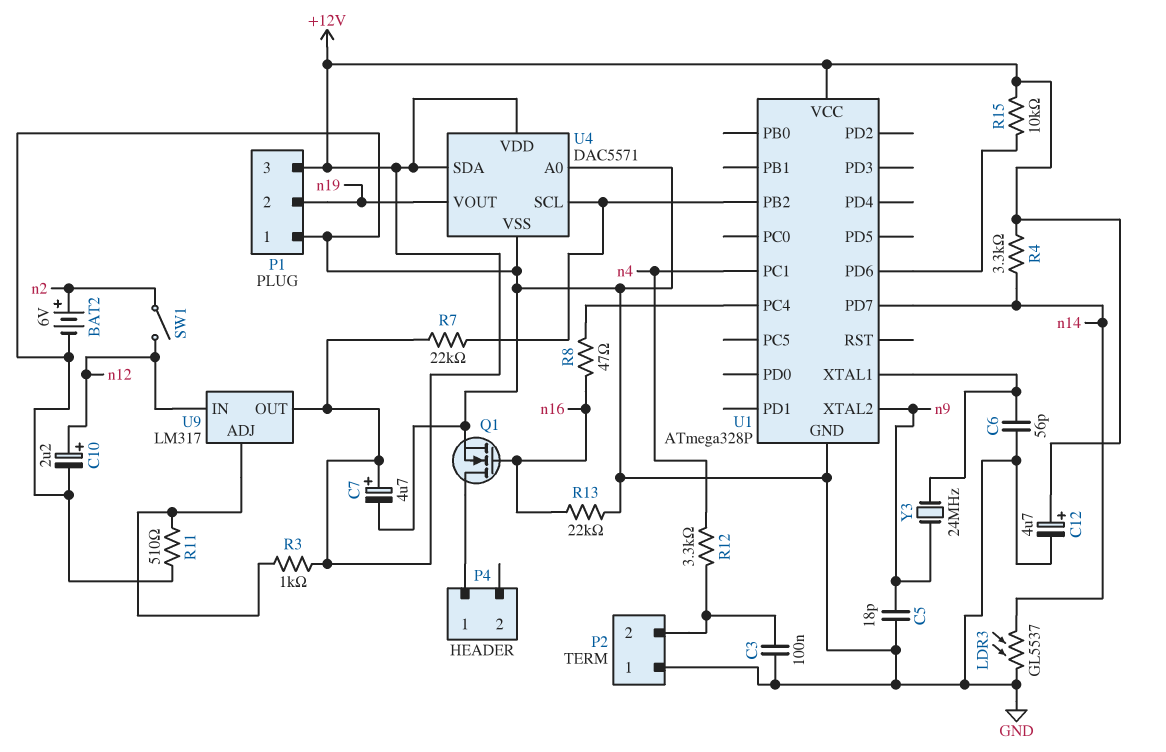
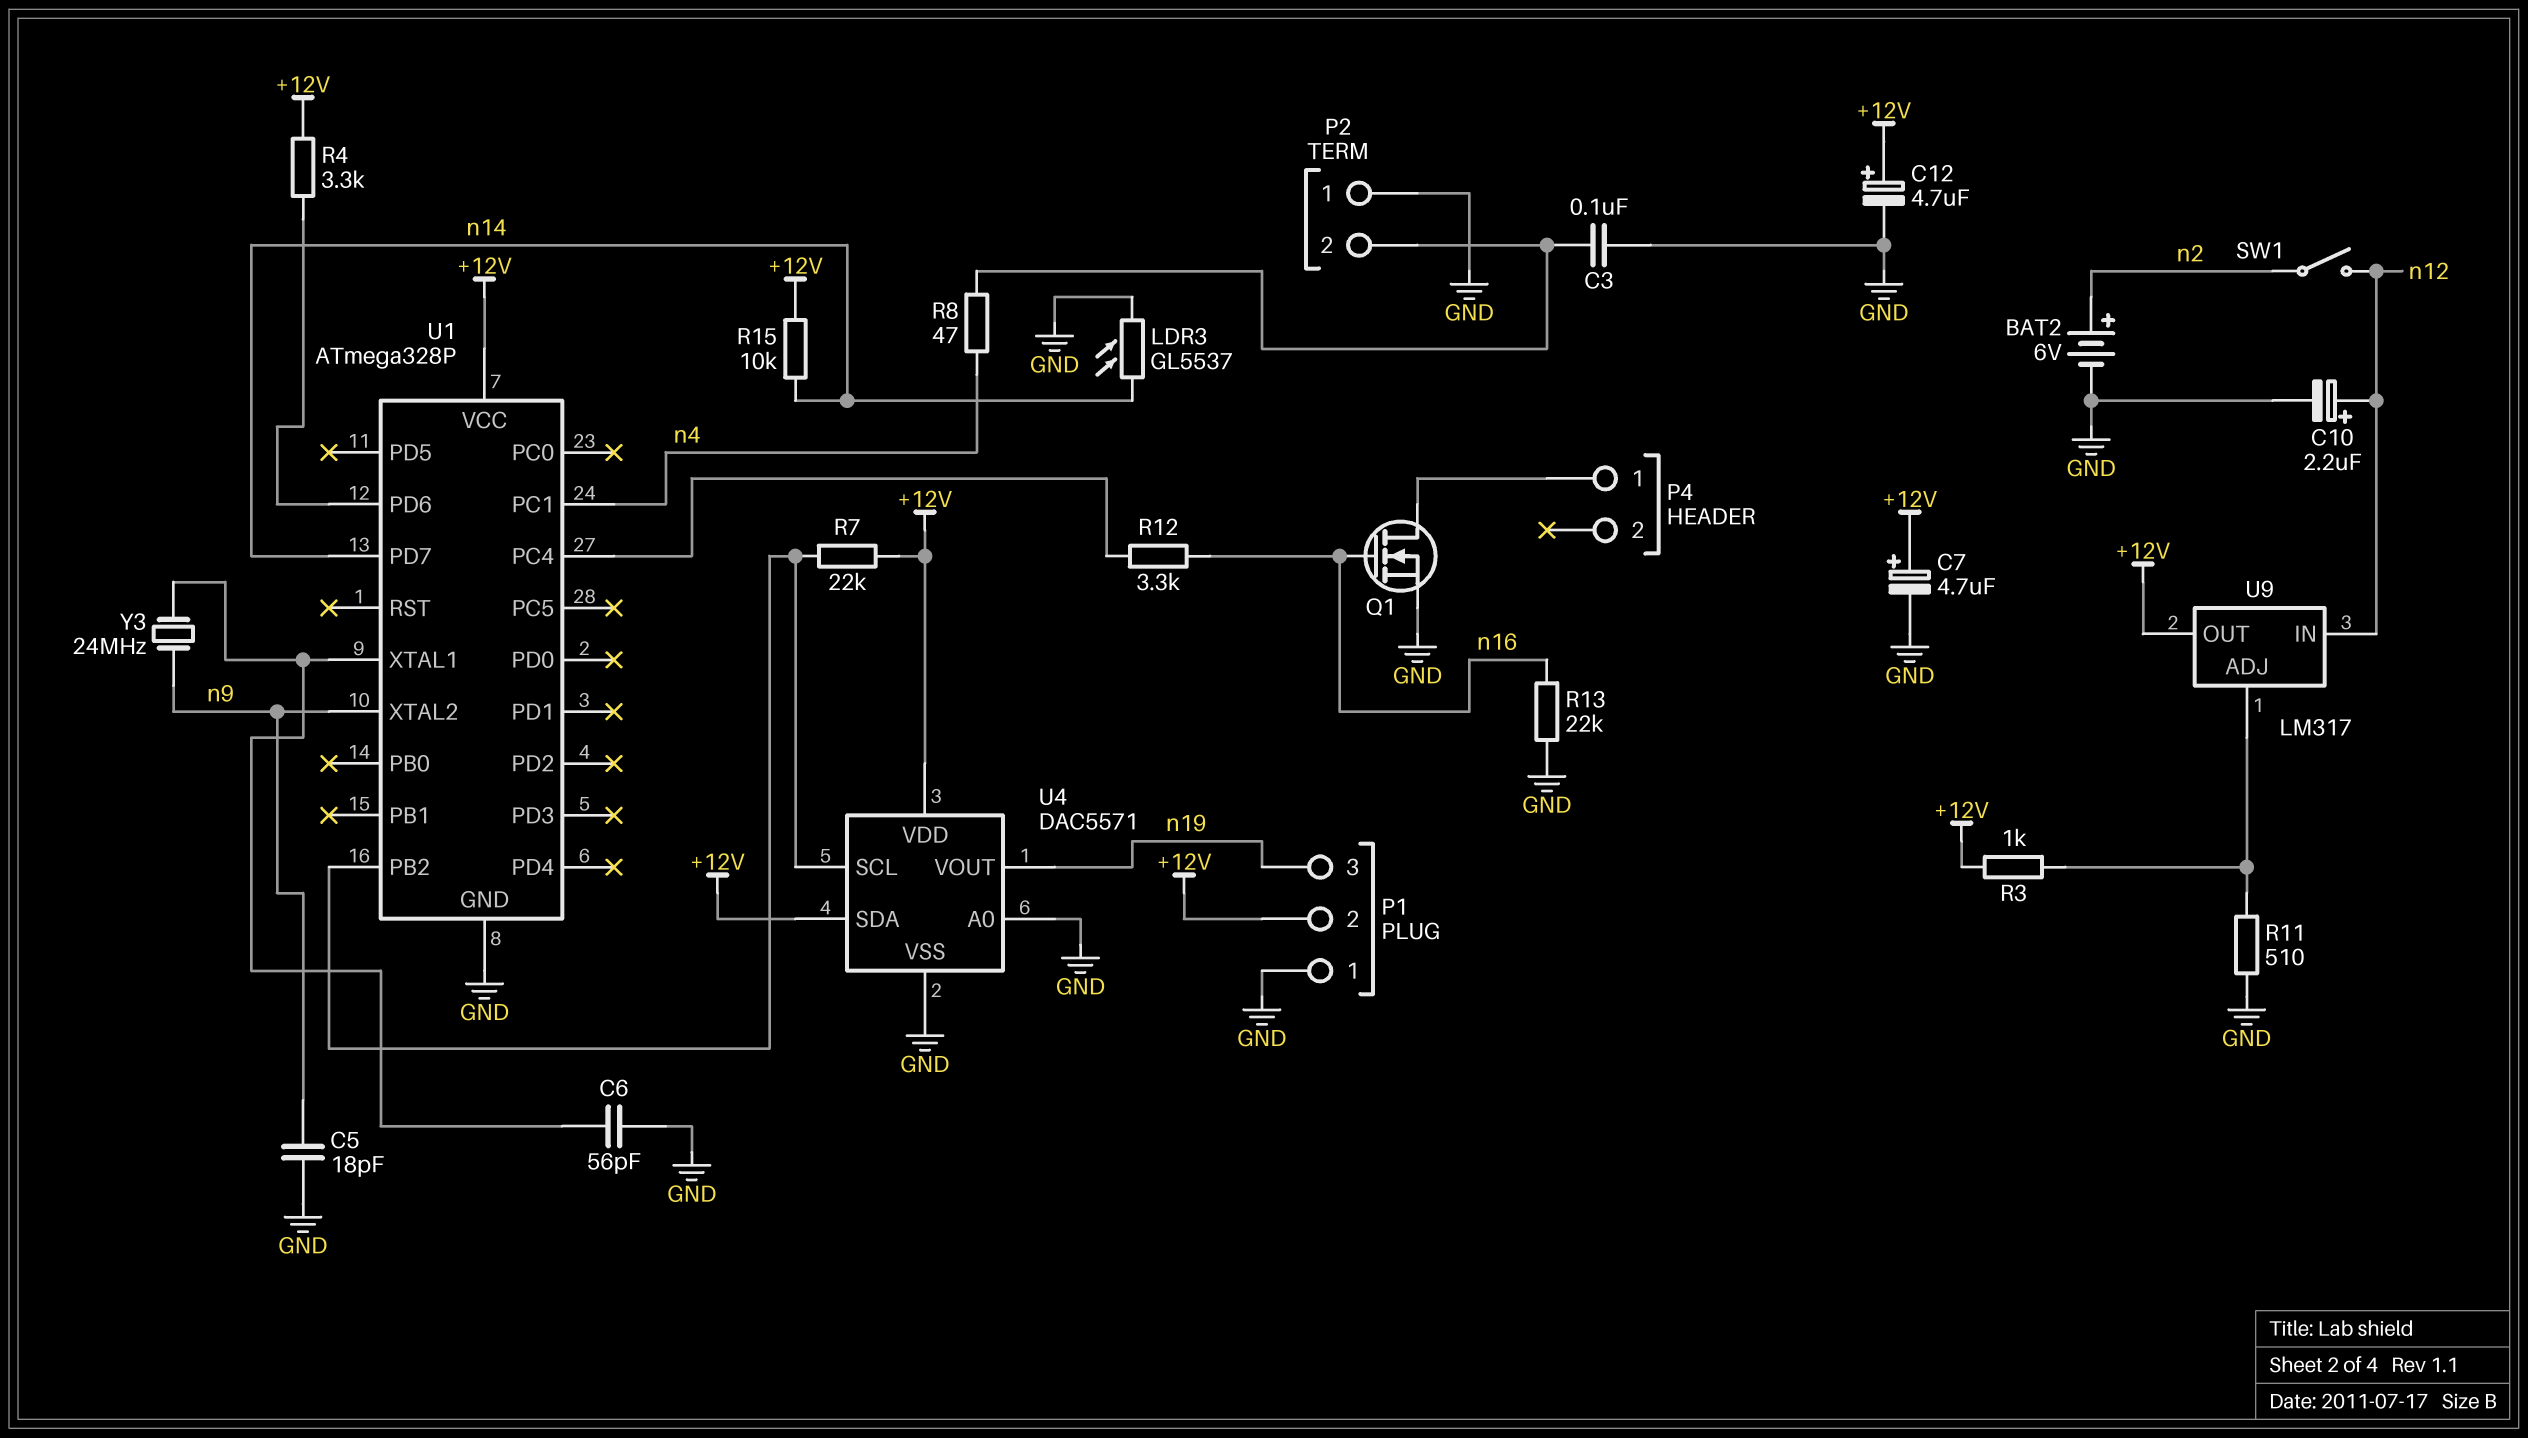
P1 pin 2: n19 -> +12V
P1 pin 3: +12V -> n19
R4: 3.3k (+12V, n14) -> 3.3k (+12V, U1/PD6)
R8: 47 (U1/PC4, n16) -> 47 (P2/2, n4)
R12: 3.3k (P2/2, n4) -> 3.3k (U1/PC4, n16)
R15: 10k (+12V, U1/PD6) -> 10k (+12V, n14)

